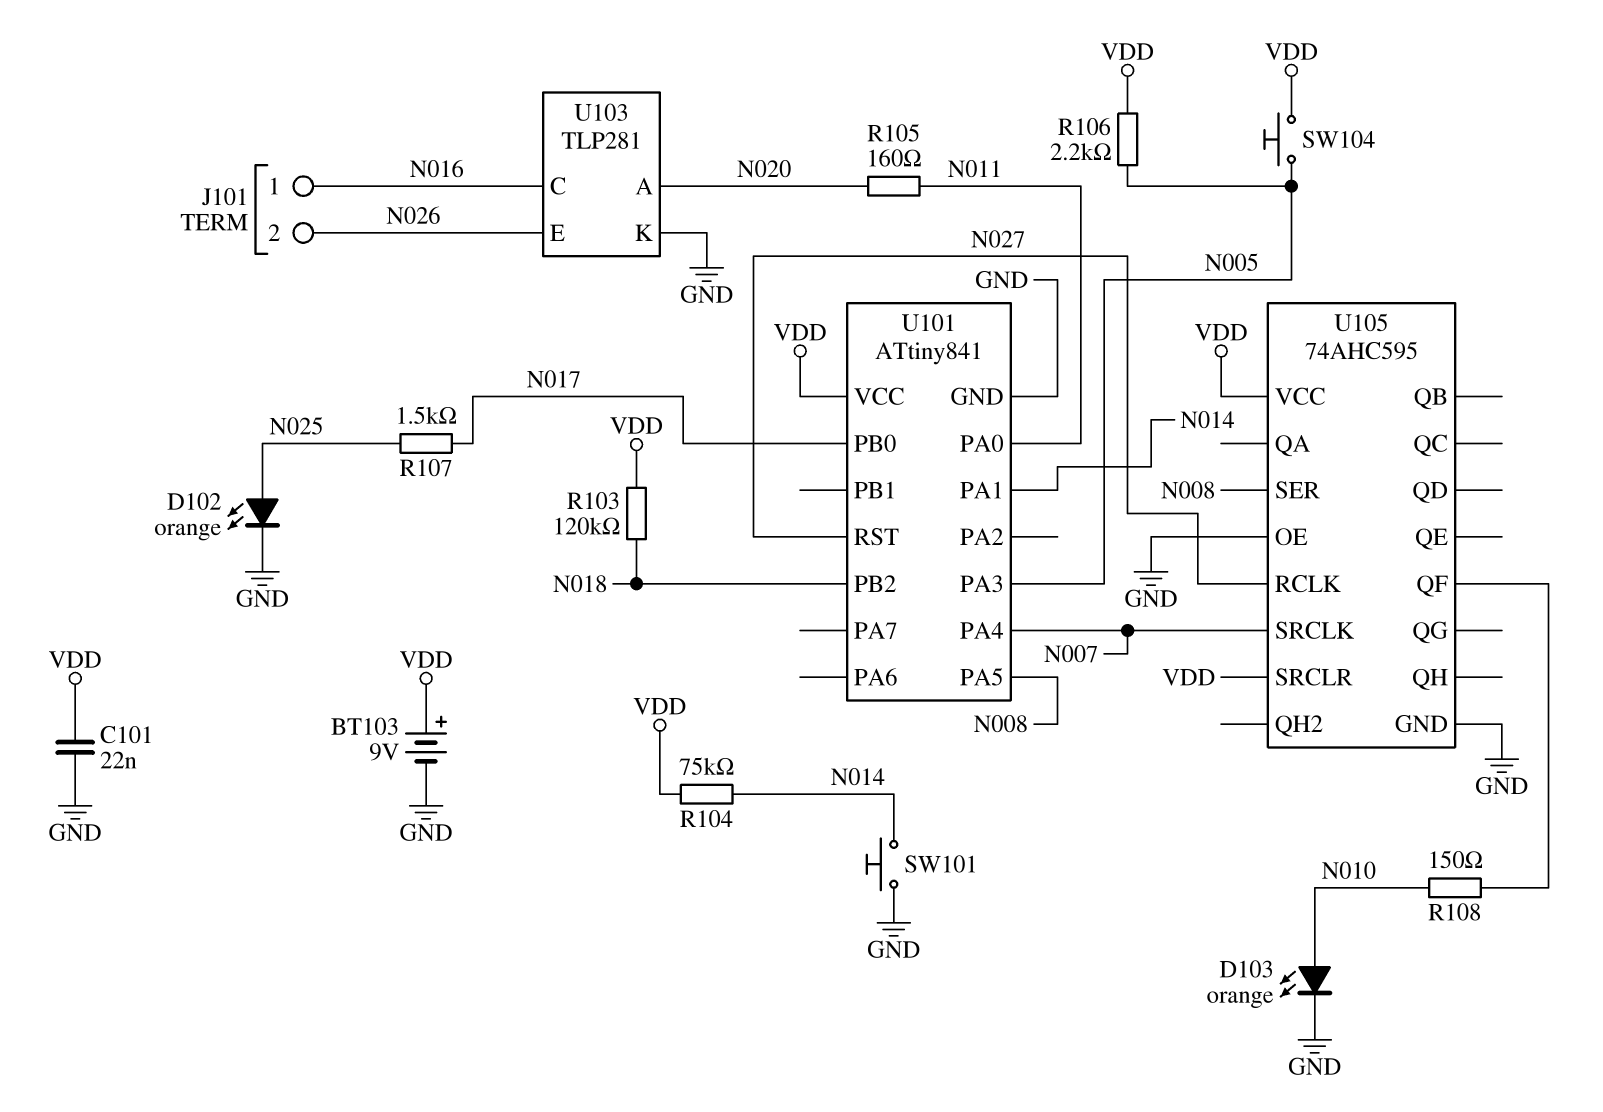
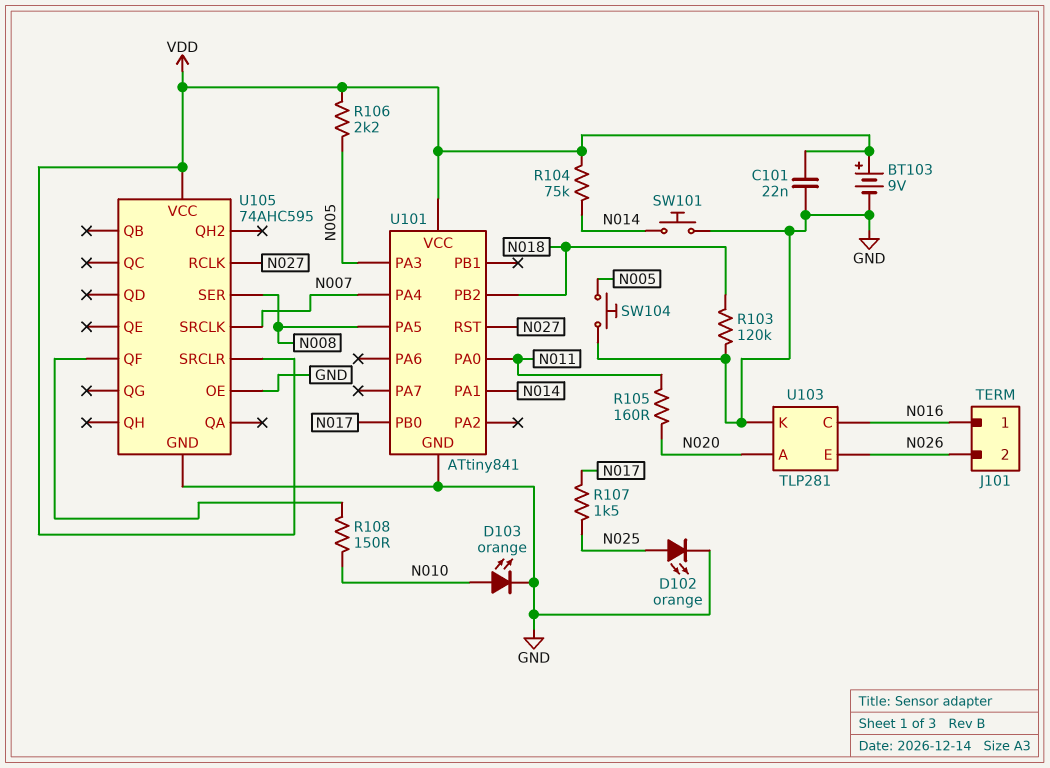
R103: 120k (N018, VDD) -> 120k (GND, N018)
SW104: button (N005, VDD) -> button (GND, N005)

